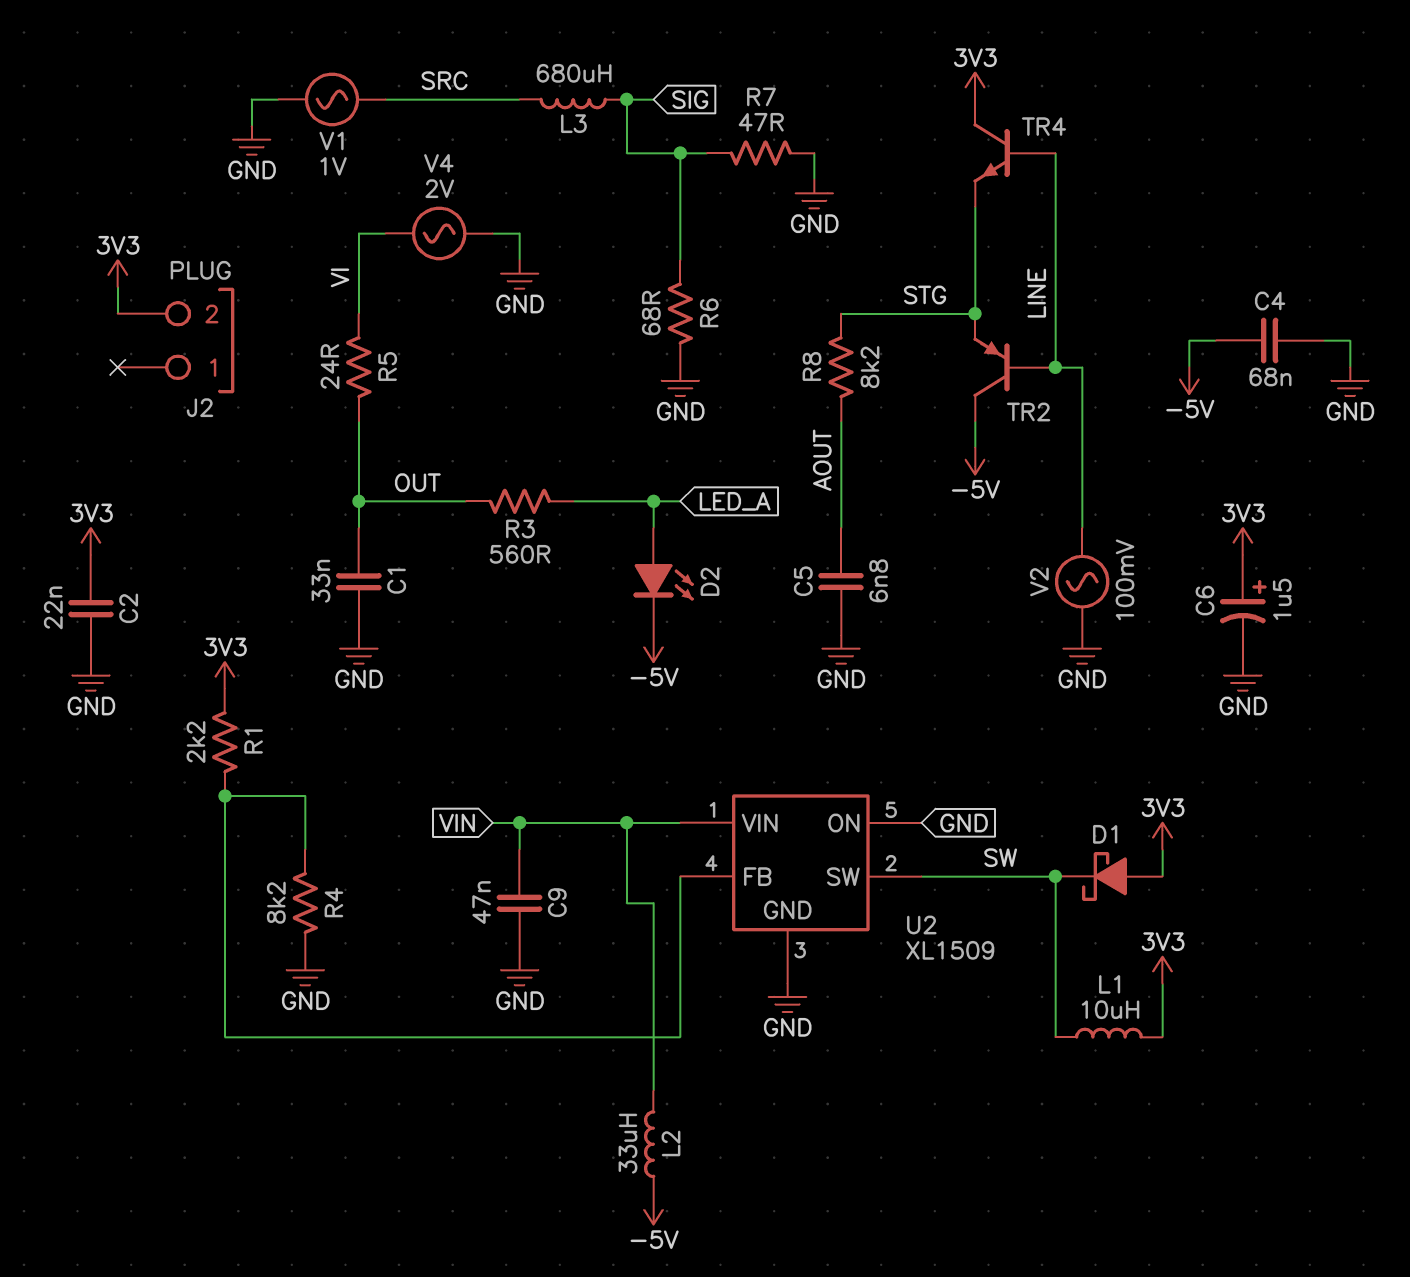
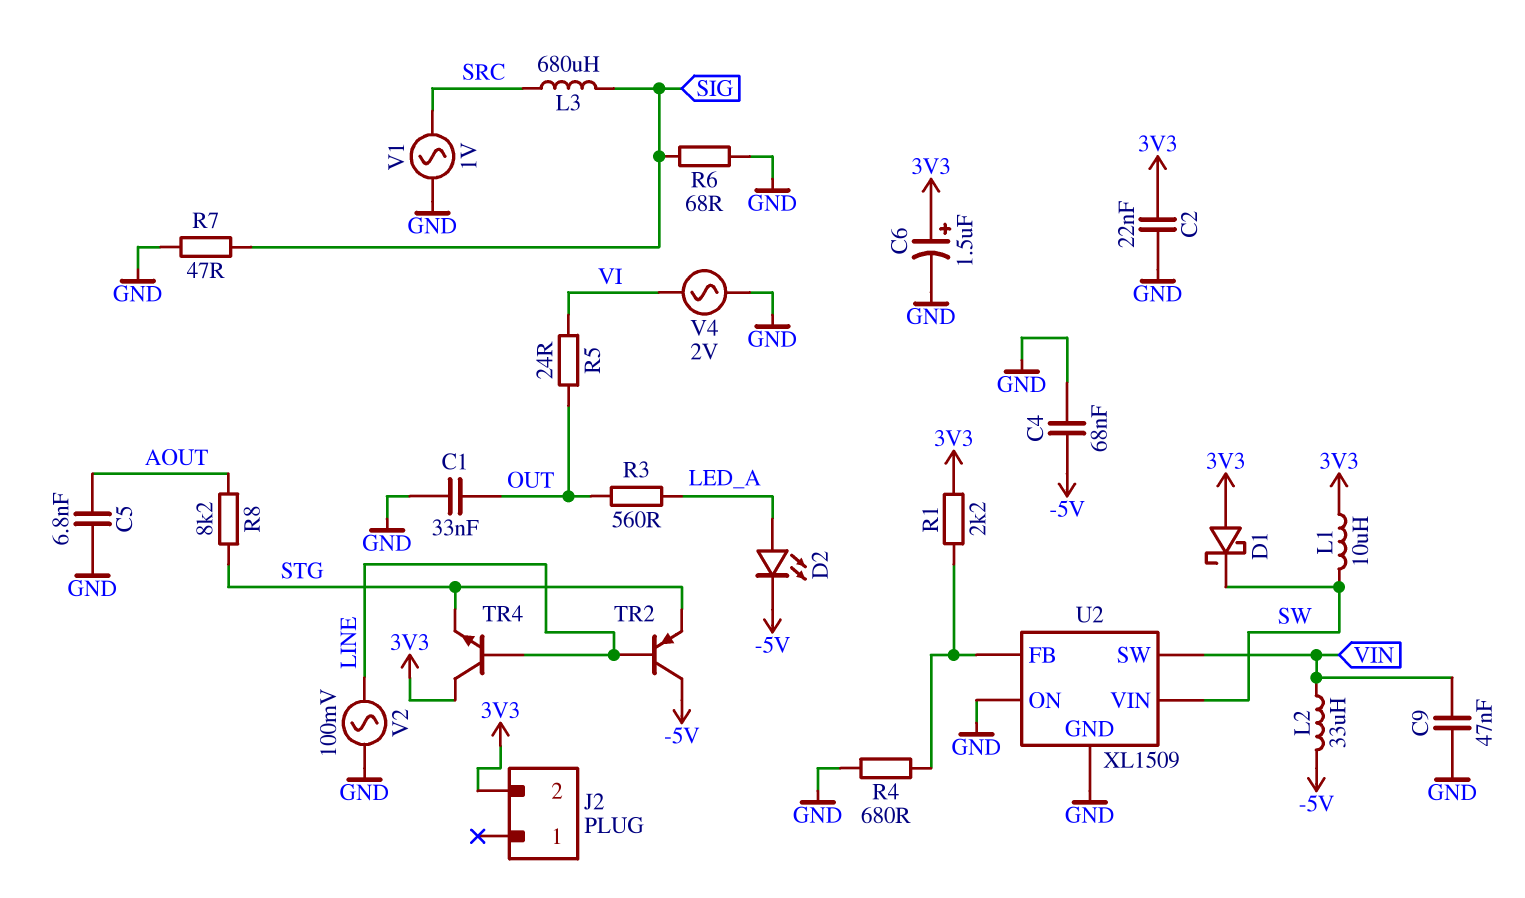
R4: 8.2k (GND, U2/FB) -> 680 (GND, U2/FB)
U2 pin SW: SW -> VIN
U2 pin VIN: VIN -> SW

